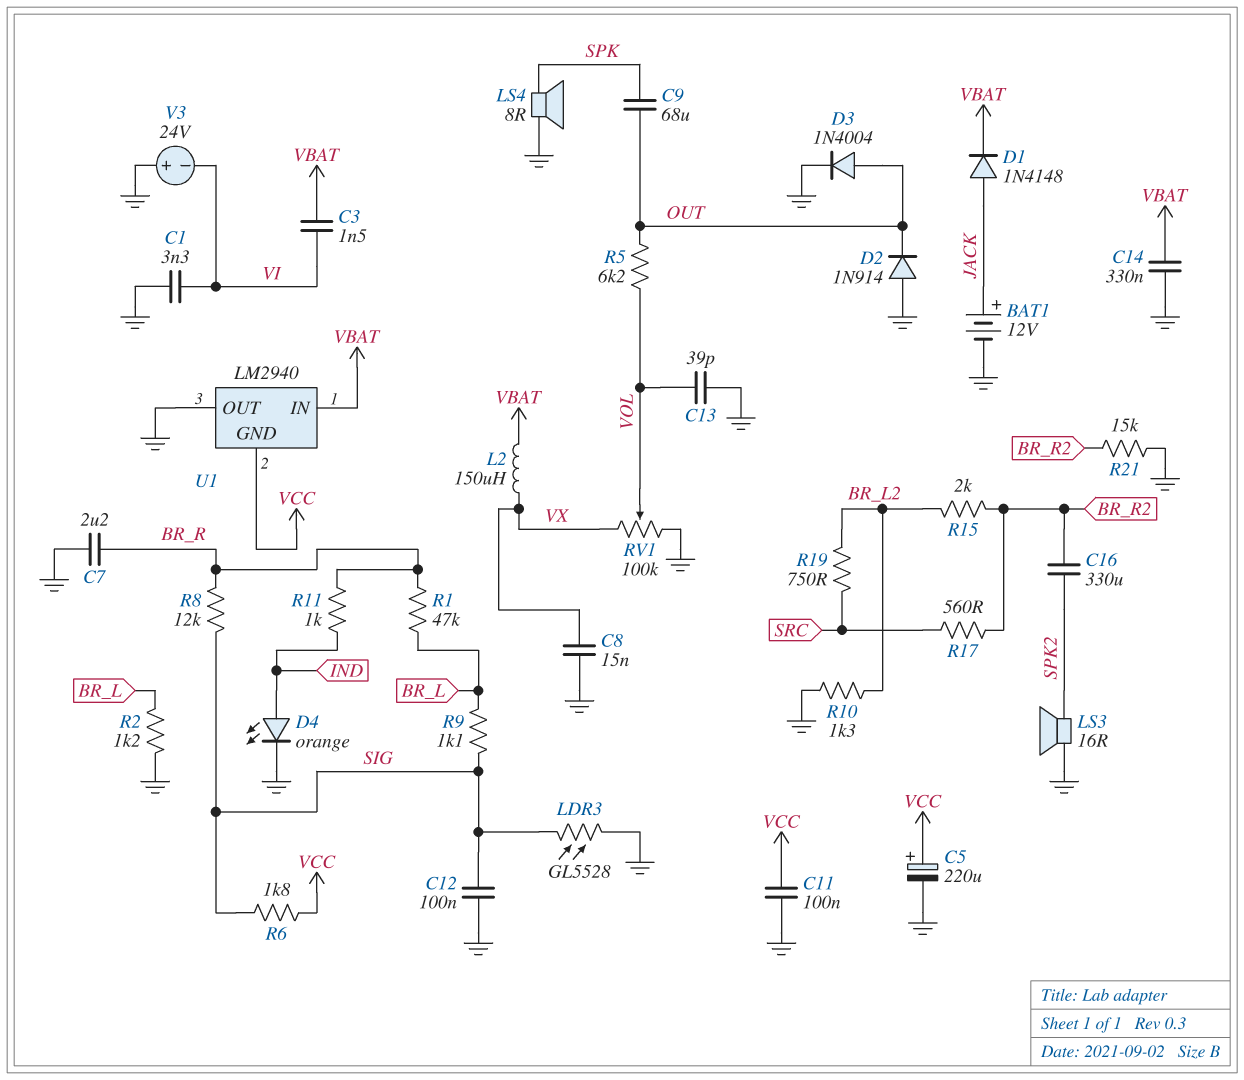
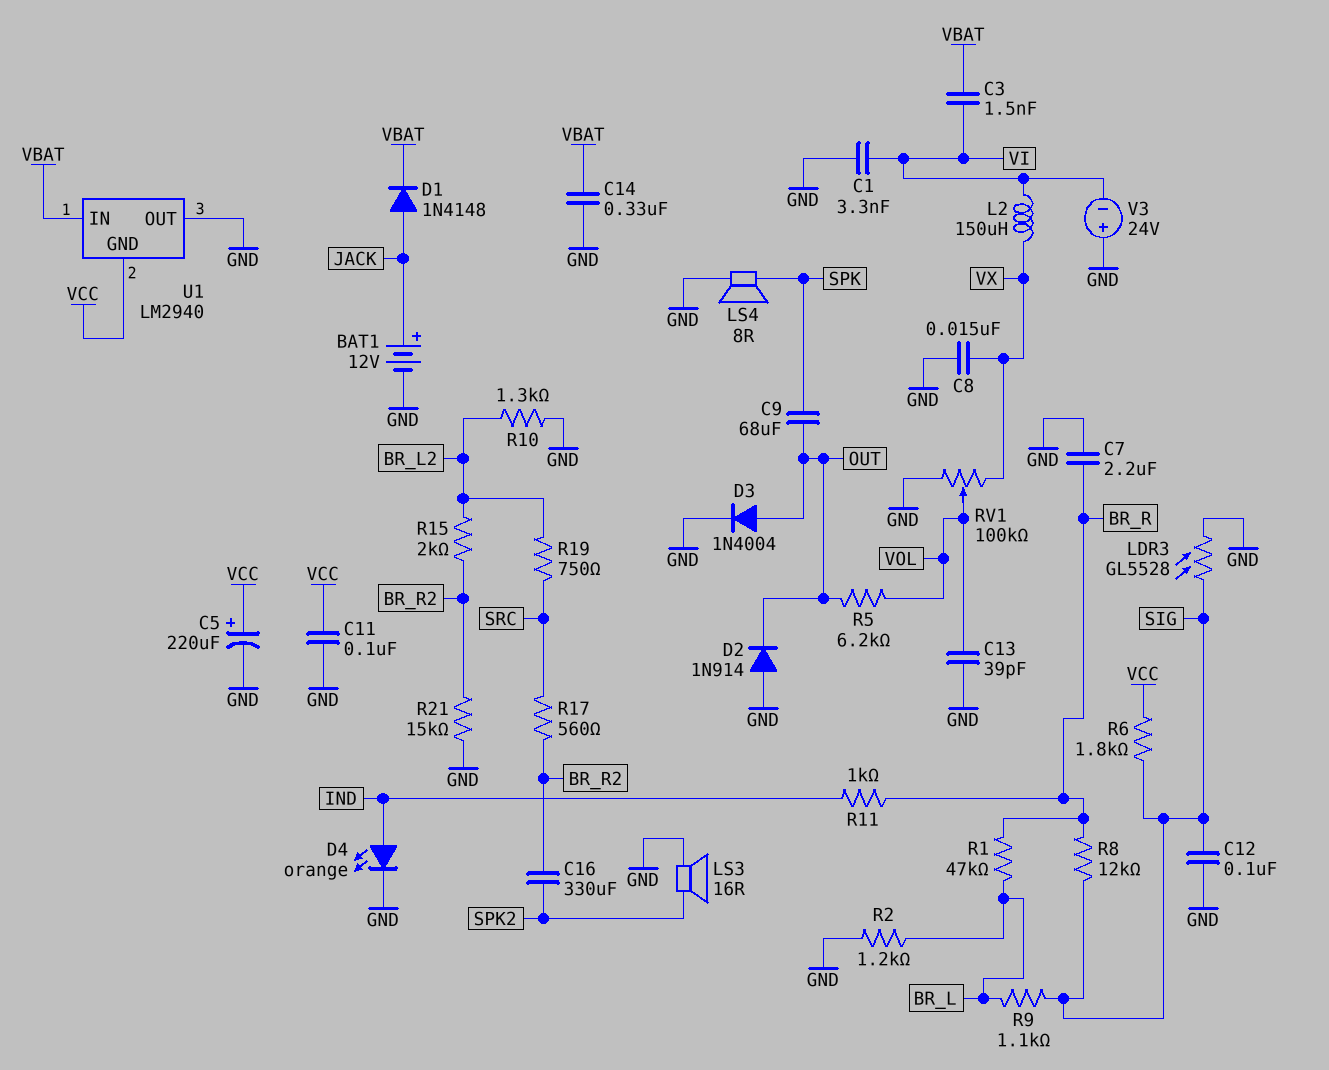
L2: 150uH (VBAT, VX) -> 150uH (VI, VX)

